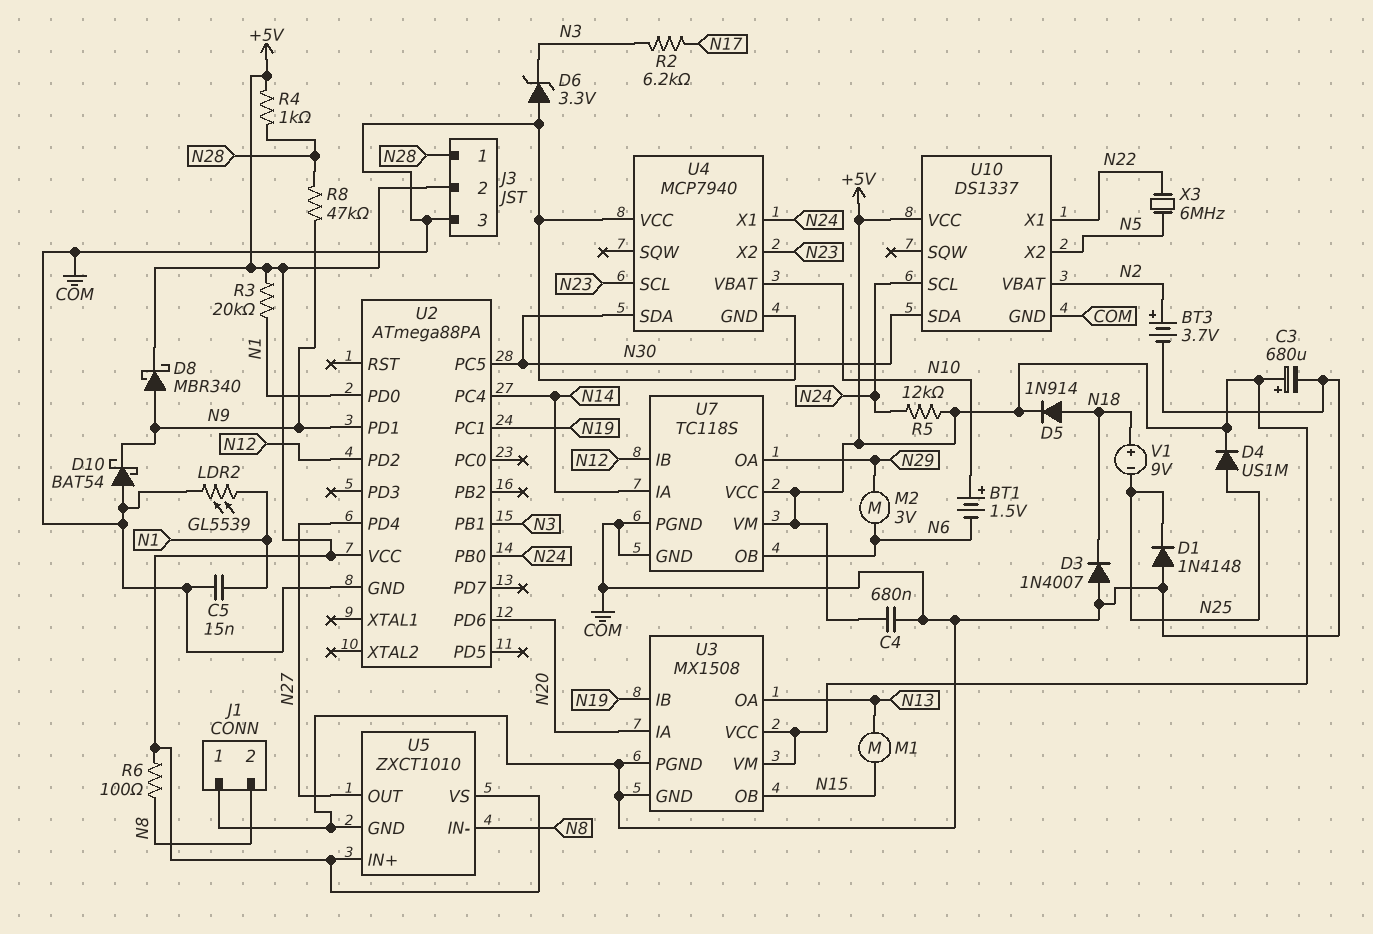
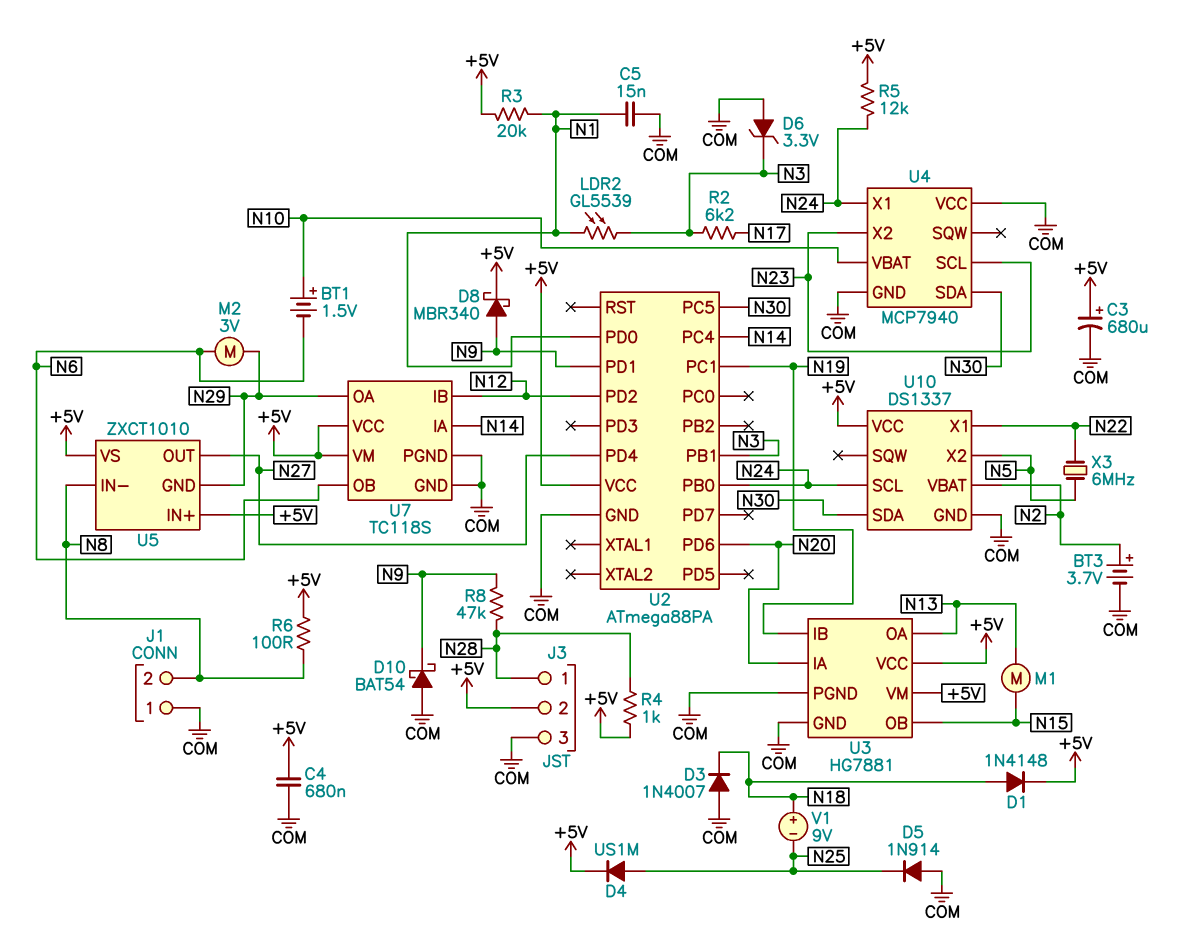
D1: diode 1N4148 (A COM, K N25) -> diode 1N4148 (A N18, K +5V)
D5: diode 1N914 (A N18, K +5V) -> diode 1N914 (A COM, K N25)
LDR2: GL5539 (COM, N1) -> GL5539 (N1, N3)
U3: MX1508 -> HG7881
U5 pin GND: COM -> N29

